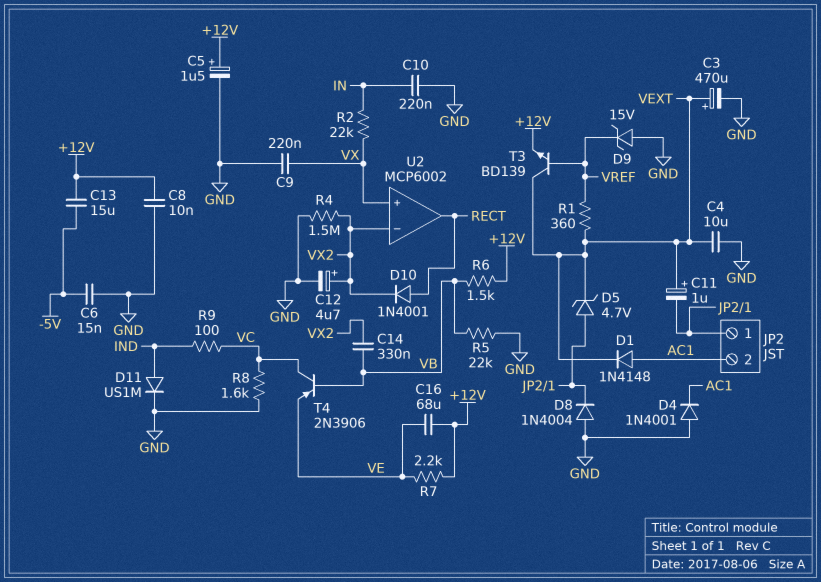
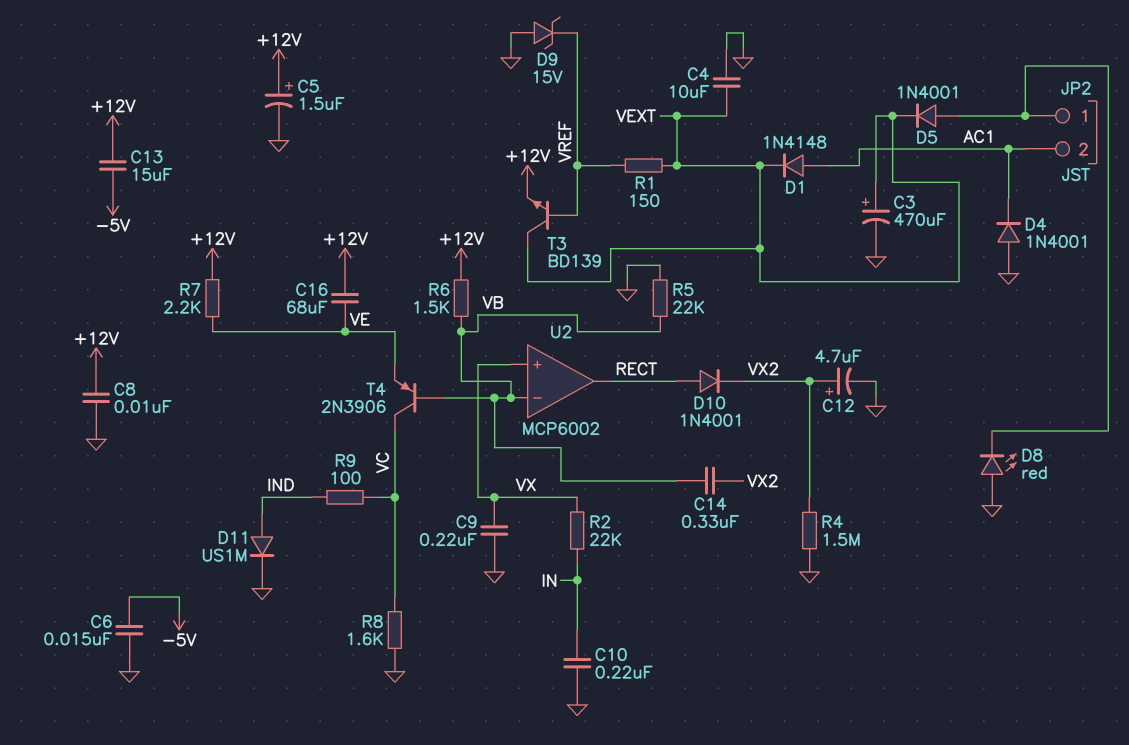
C11: 1uF (plus VEXT, minus JP2/1) -> none
D5: zener 4.7V (A JP2/1, K VEXT) -> diode 1N4001 (A JP2/1, K VEXT)
D8: diode 1N4004 (A GND, K JP2/1) -> LED red (A GND, K JP2/1)
R1: 360 (VEXT, VREF) -> 150 (VEXT, VREF)
U2 pin in-: VX2 -> VB

